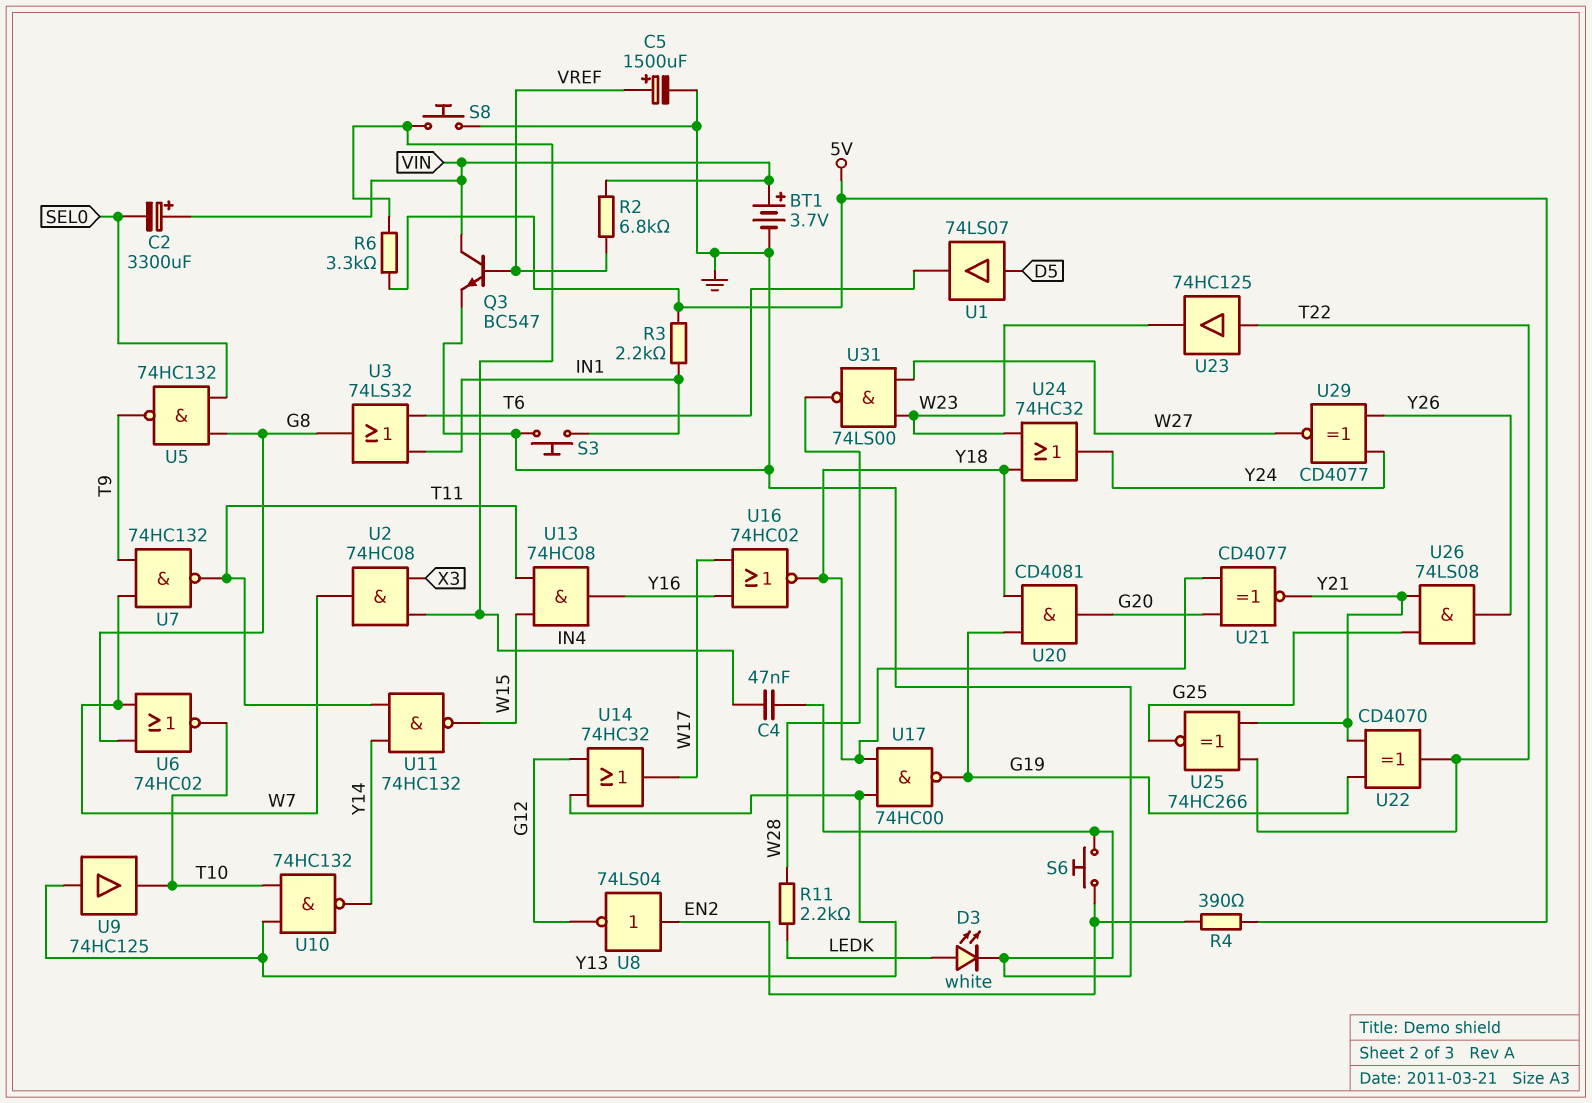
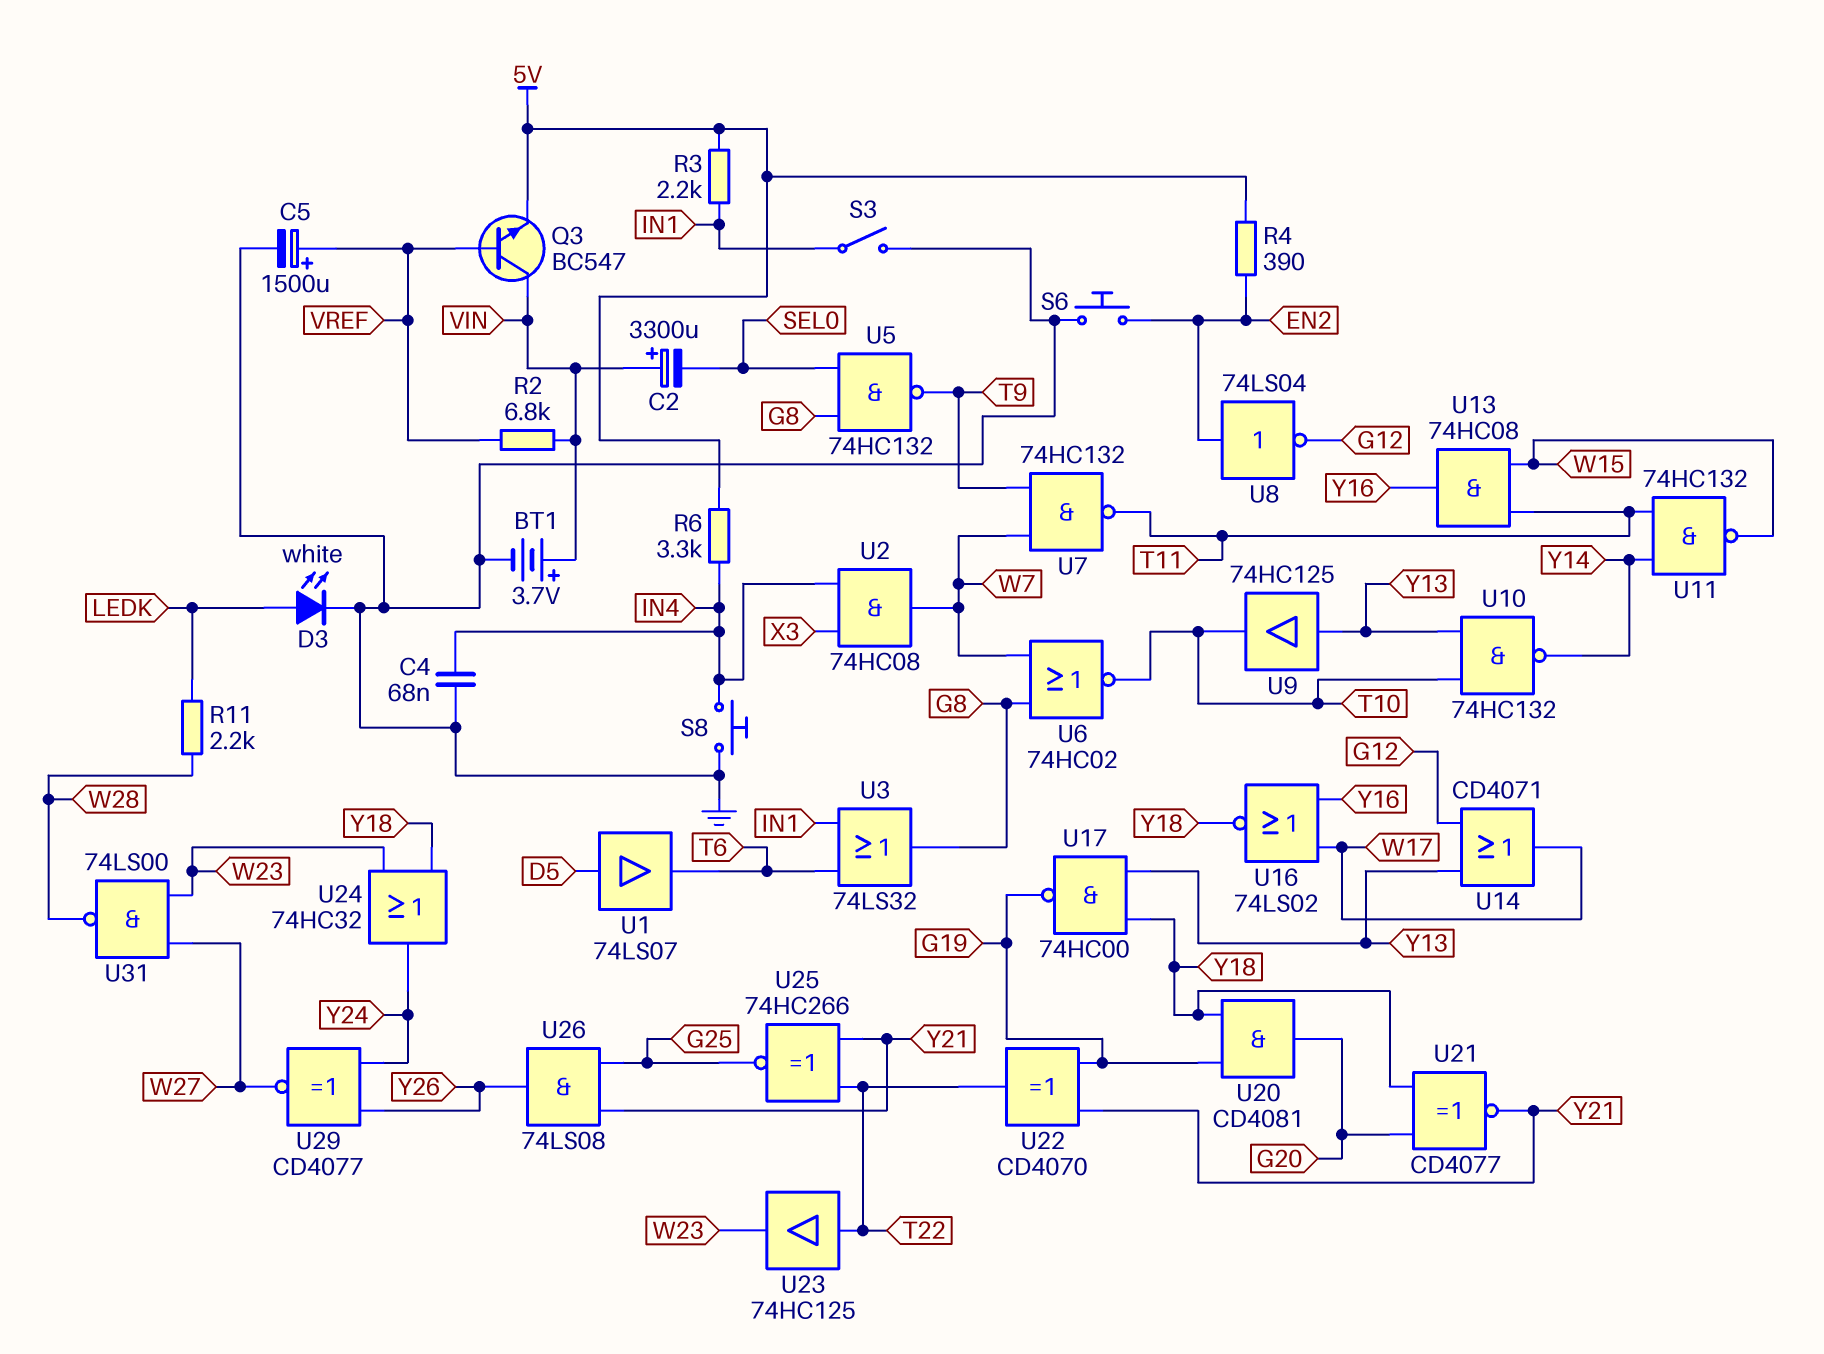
C4: 47nF (GND, IN4) -> 68nF (GND, IN4)
Q3: NPN BC547 (B VREF, C VIN, E GND) -> NPN BC547 (B VREF, C VIN, E 5V)
S3: button (GND, IN1) -> switch (GND, IN1)
U14: OR 74HC32 (in G12, in Y13, out W17) -> OR CD4071 (in G12, in Y13, out W17)
U16: NOR 74HC02 (in W17, in Y16, out Y18) -> NOR 74LS02 (in W17, in Y16, out Y18)

